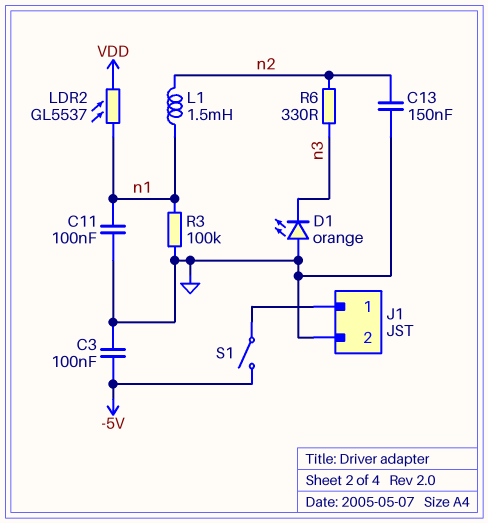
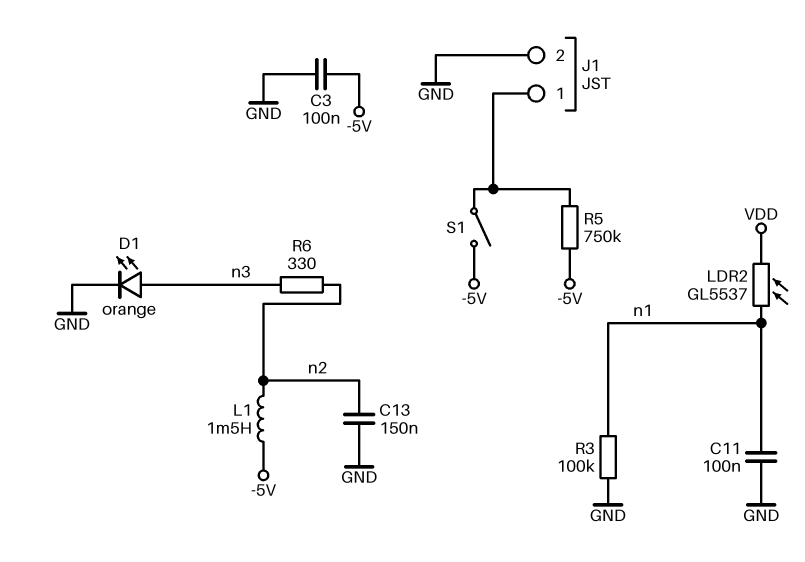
D1: LED orange (A GND, K n3) -> LED orange (A n3, K GND)
L1: 1.5mH (n1, n2) -> 1.5mH (-5V, n2)
R5: none -> 750k (-5V, J1/1)

